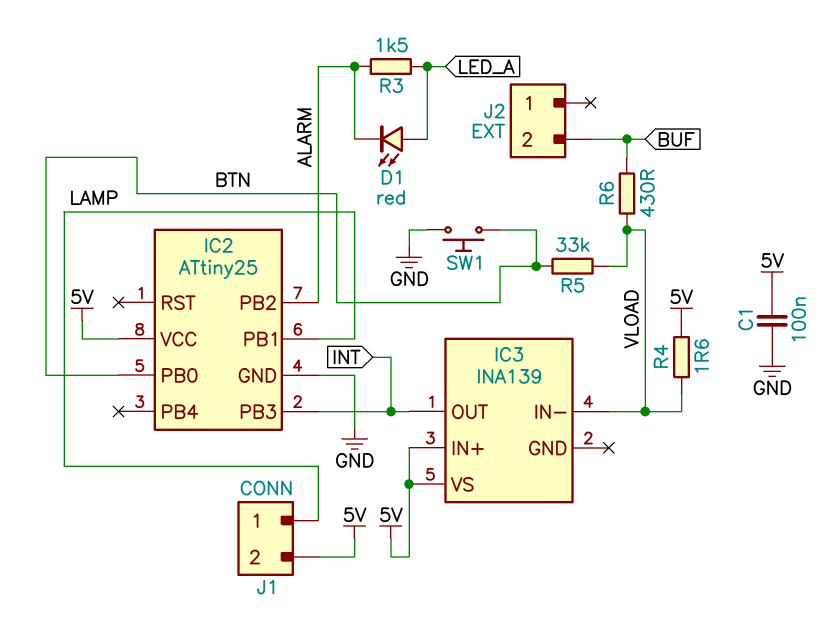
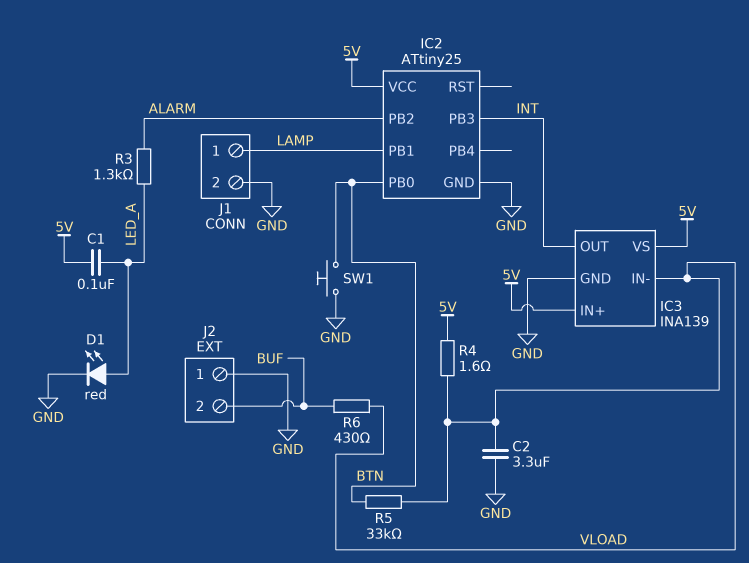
C1: 100nF (5V, GND) -> 100nF (5V, LED_A)
C2: none -> 3.3uF (GND, VLOAD)
D1: LED red (A LED_A, K ALARM) -> LED red (A LED_A, K GND)
IC3 pin GND: none -> GND
J1 pin 2: 5V -> GND
J2 pin 1: none -> GND
R3: 1.5k (ALARM, LED_A) -> 1.3k (ALARM, LED_A)

